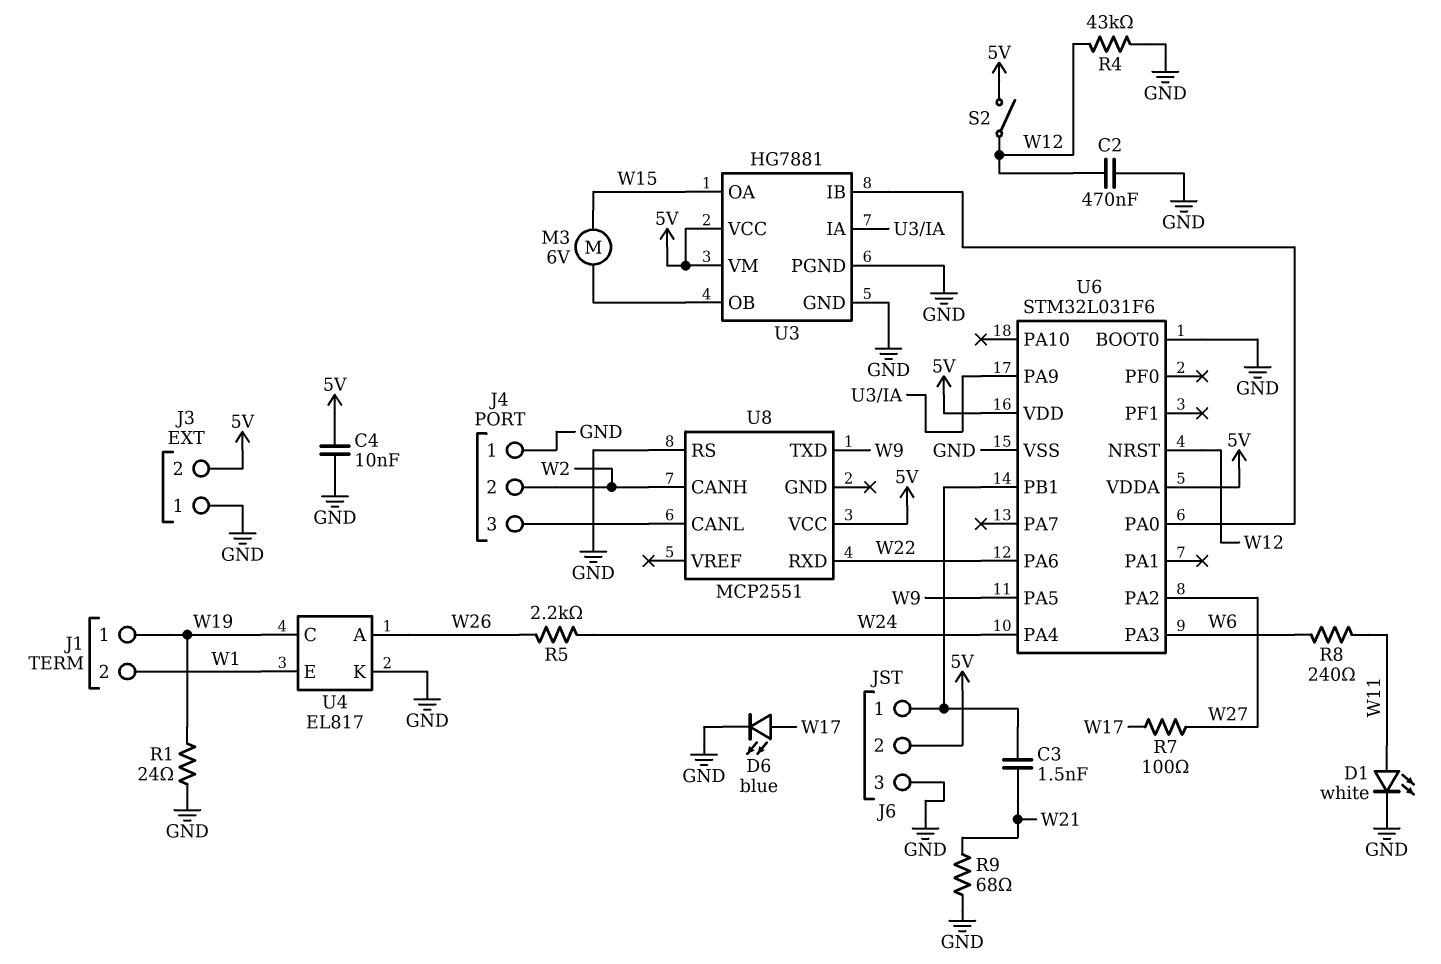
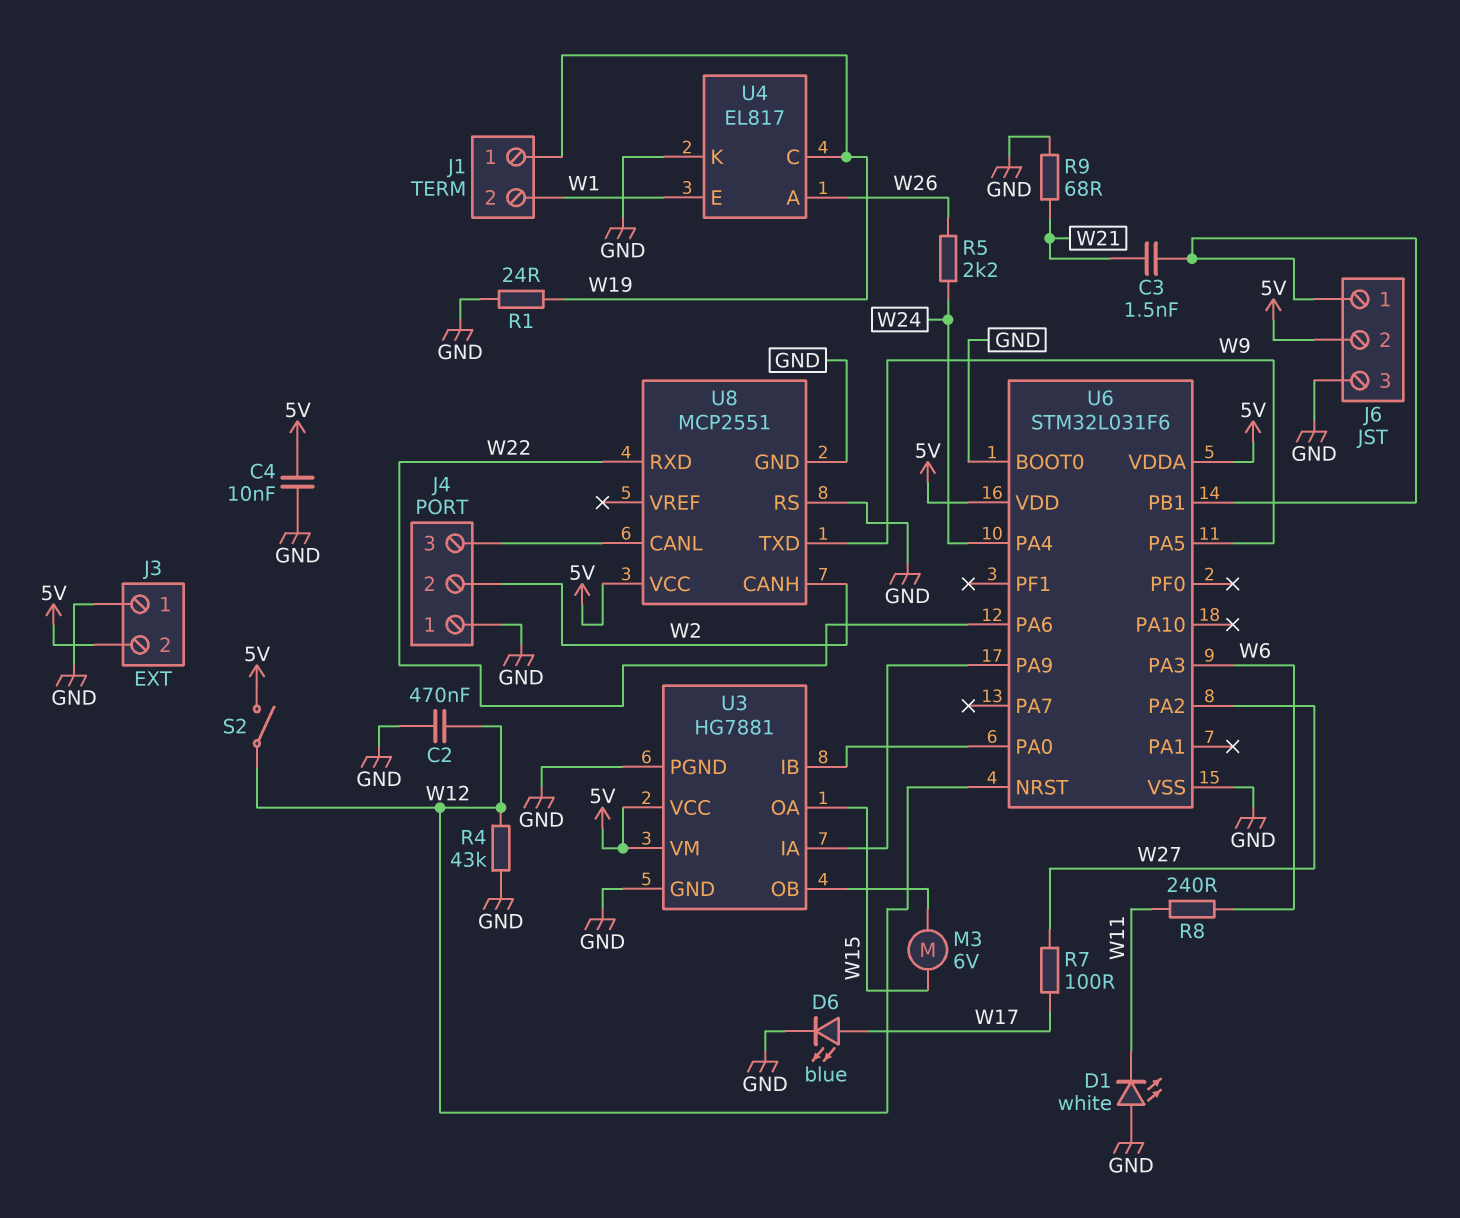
D1: LED white (A W11, K GND) -> LED white (A GND, K W11)
U8 pin GND: none -> GND

